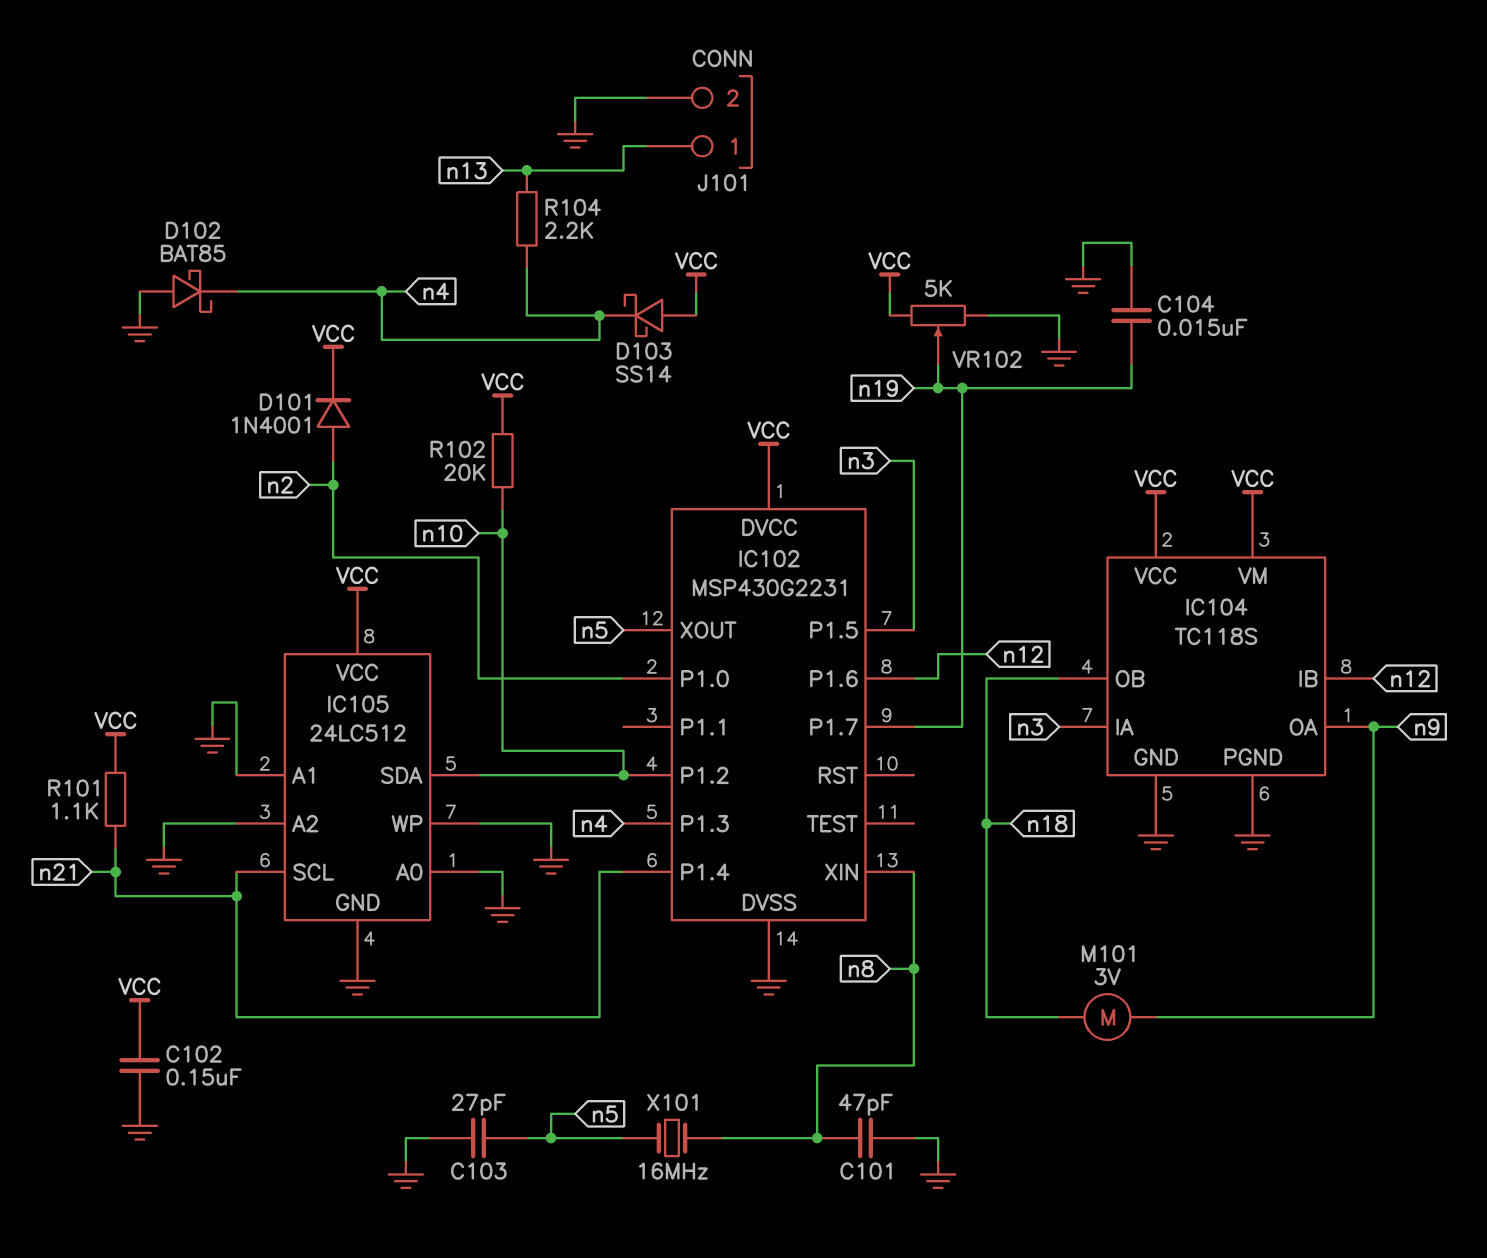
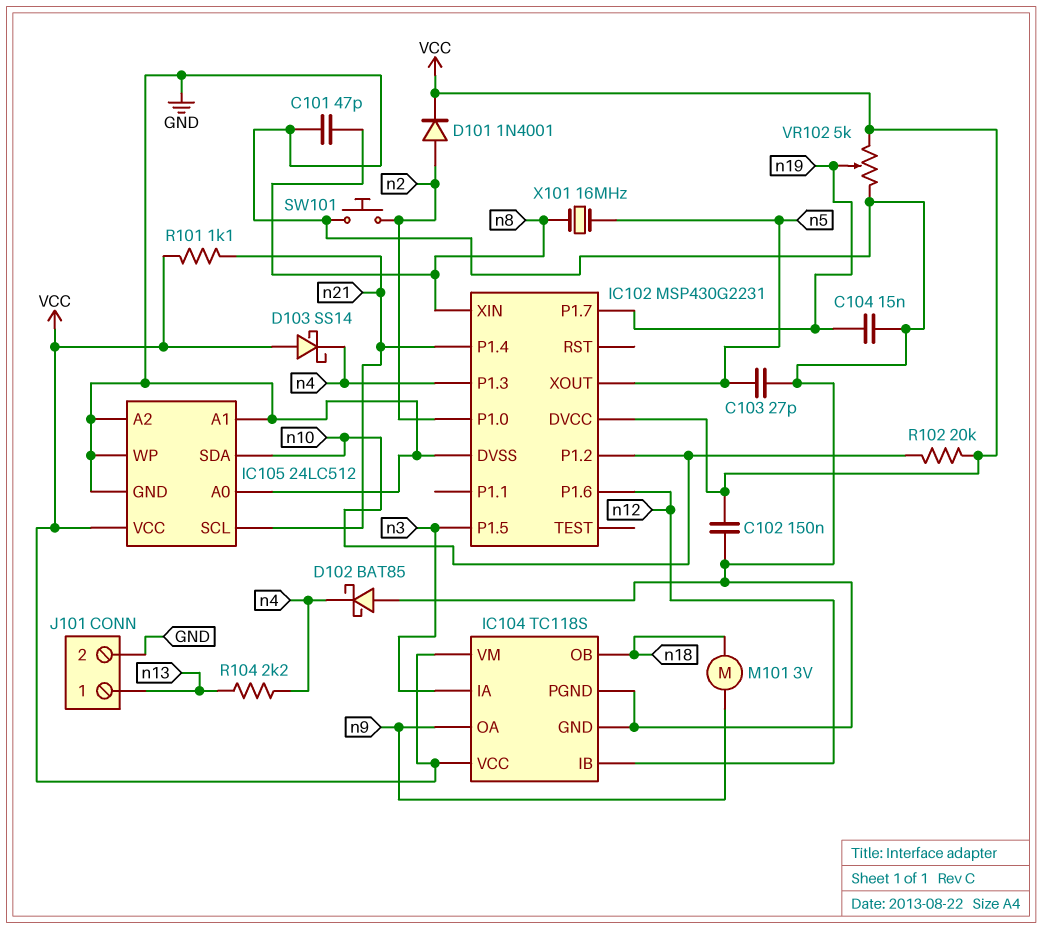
SW101: none -> button (GND, n2)

